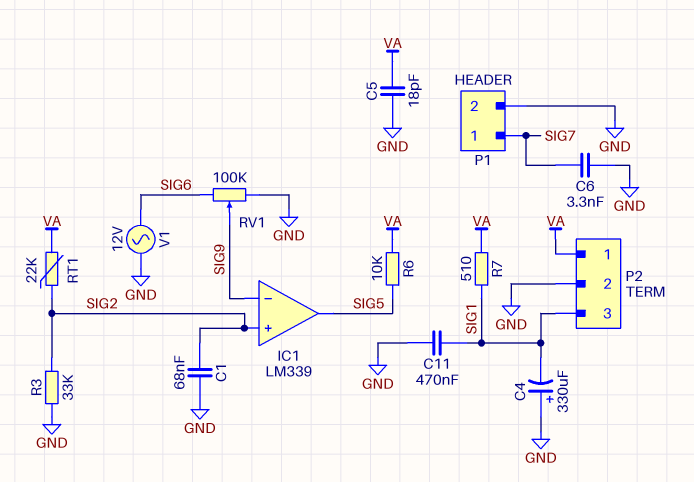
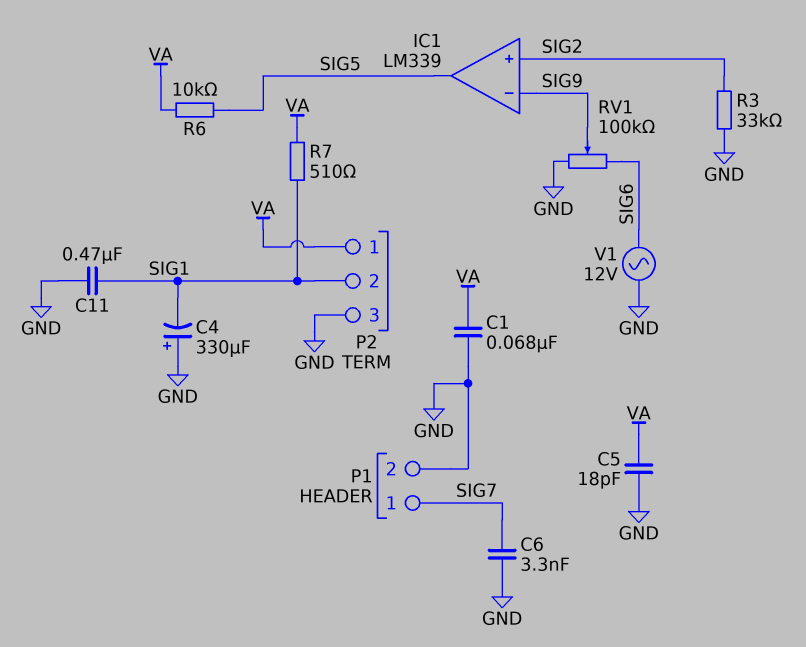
C1: 68nF (GND, SIG2) -> 68nF (GND, VA)
P2 pin 2: GND -> SIG1
P2 pin 3: SIG1 -> GND
RT1: 22k (SIG2, VA) -> none

